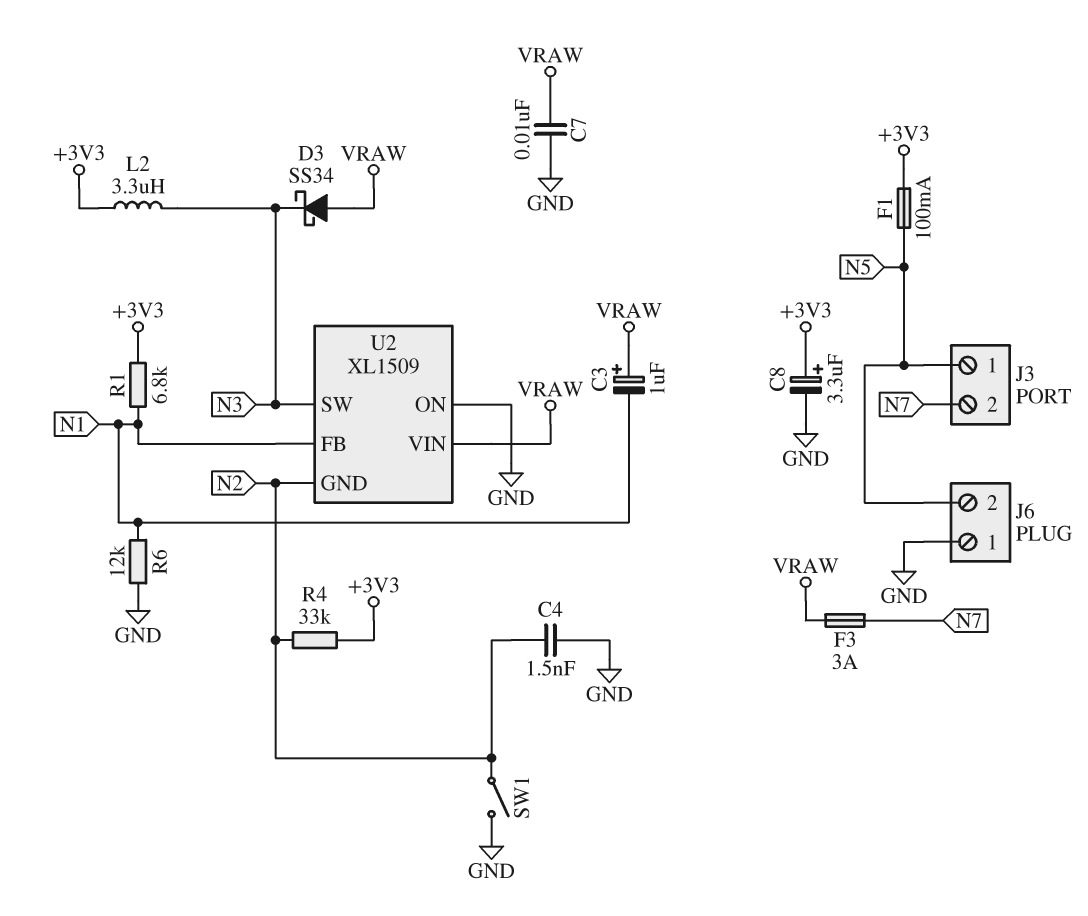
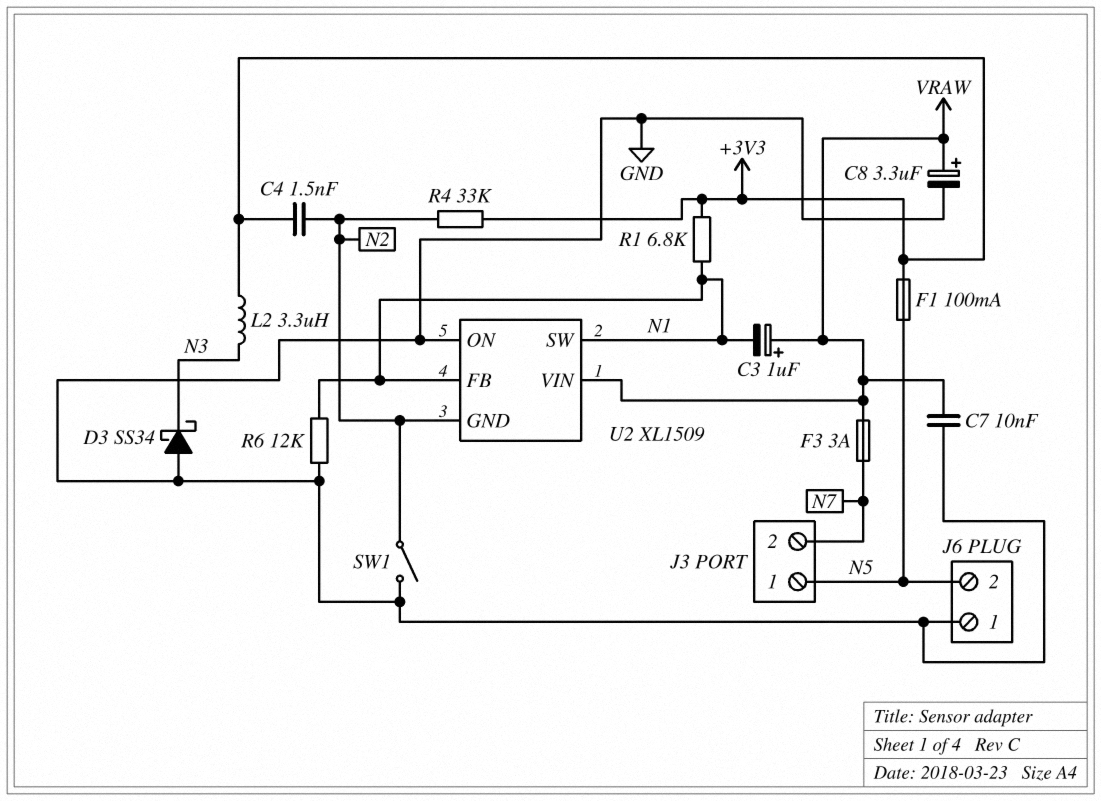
C4: 1.5nF (GND, N2) -> 1.5nF (+3V3, N2)
C8: 3.3uF (plus +3V3, minus GND) -> 3.3uF (plus VRAW, minus GND)
D3: schottky SS34 (A VRAW, K N3) -> schottky SS34 (A GND, K N3)
U2 pin SW: N3 -> N1

